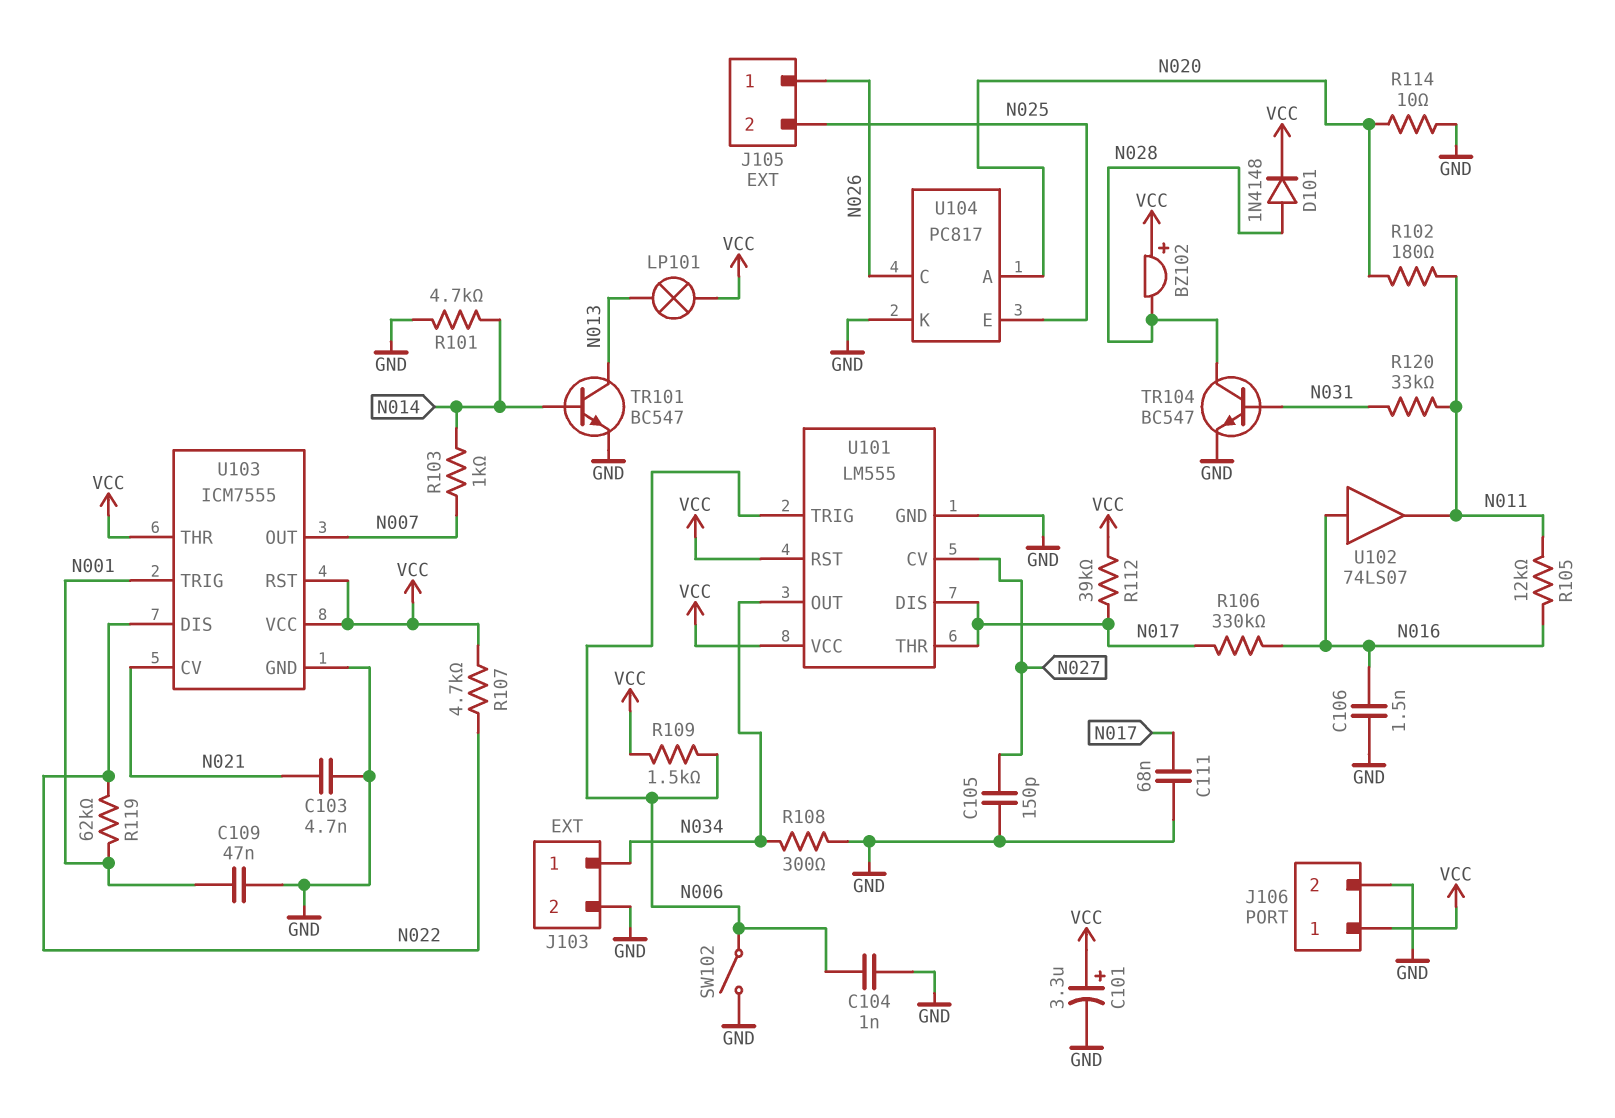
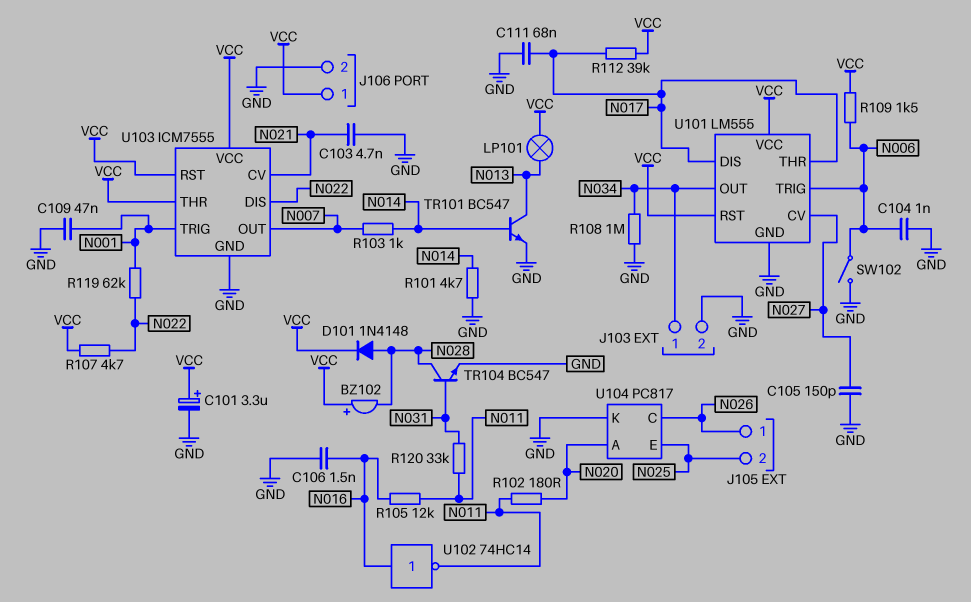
R106: 330k (N016, N017) -> none
R108: 300 (GND, N034) -> 1M (GND, N034)
R114: 10 (GND, N020) -> none
U102: buffer 74LS07 (in N016, out N011) -> NOT 74HC14 (in N016, out N011)

